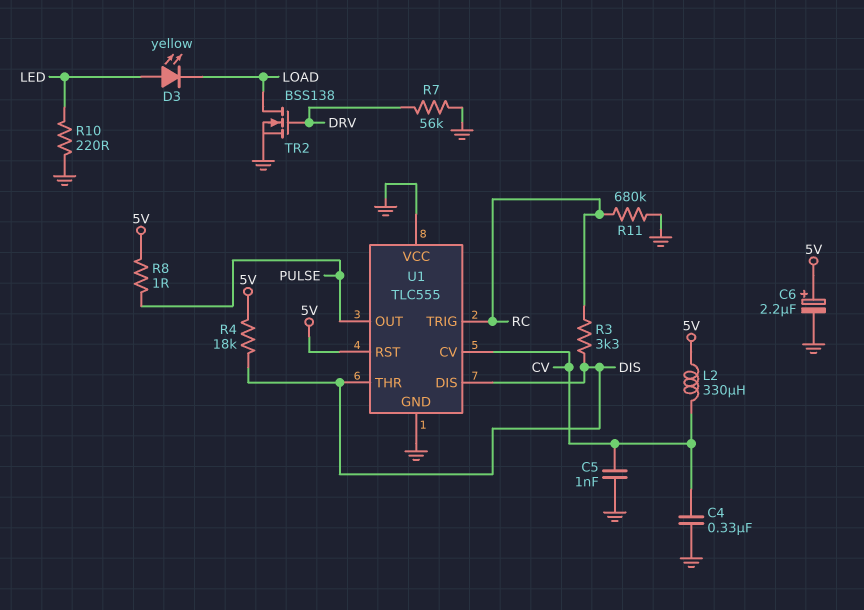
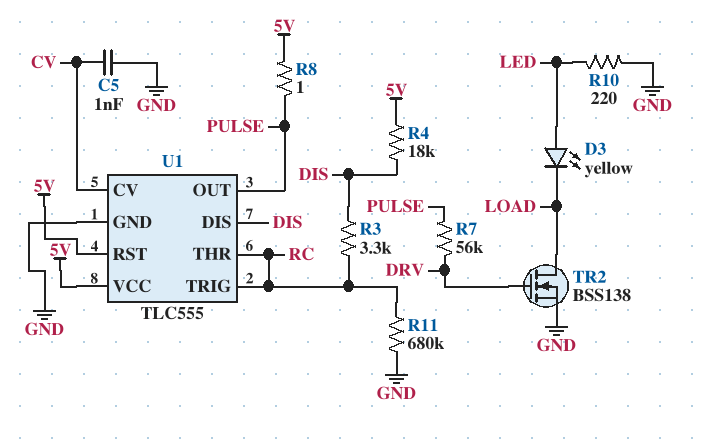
C4: 330nF (CV, GND) -> none
C6: 2.2uF (plus 5V, minus GND) -> none
L2: 330uH (5V, CV) -> none
R7: 56k (DRV, GND) -> 56k (DRV, PULSE)
U1 pin THR: DIS -> RC
U1 pin VCC: GND -> 5V

